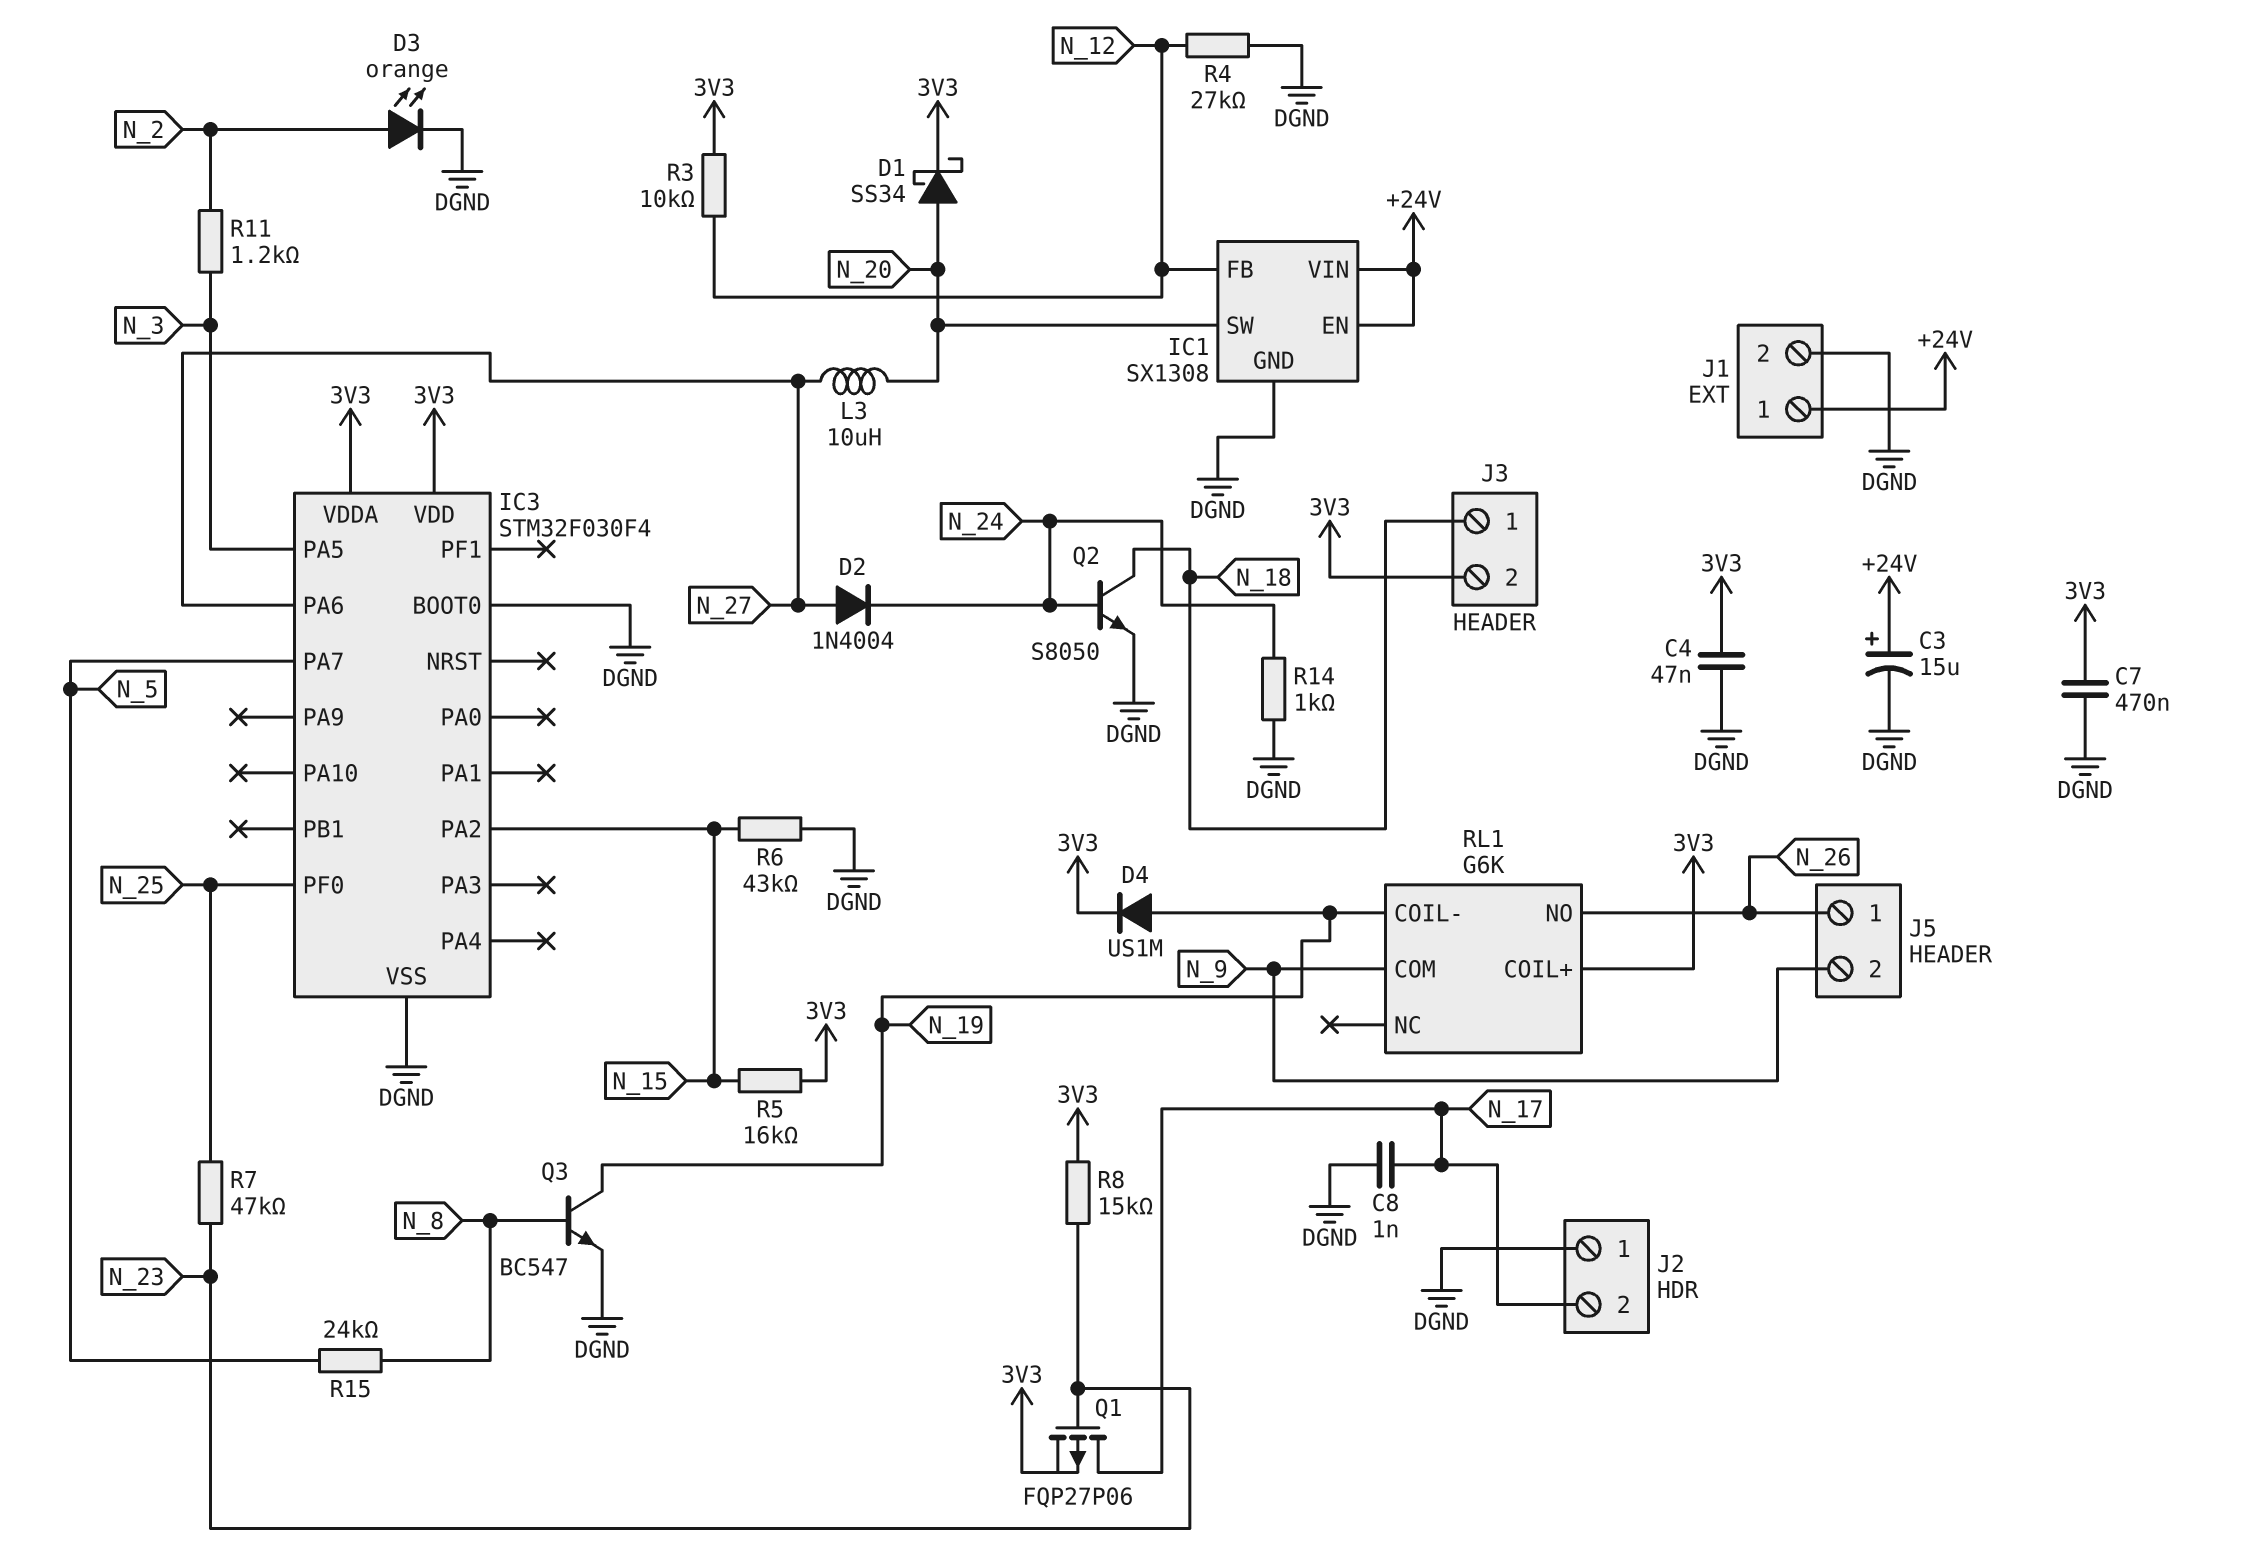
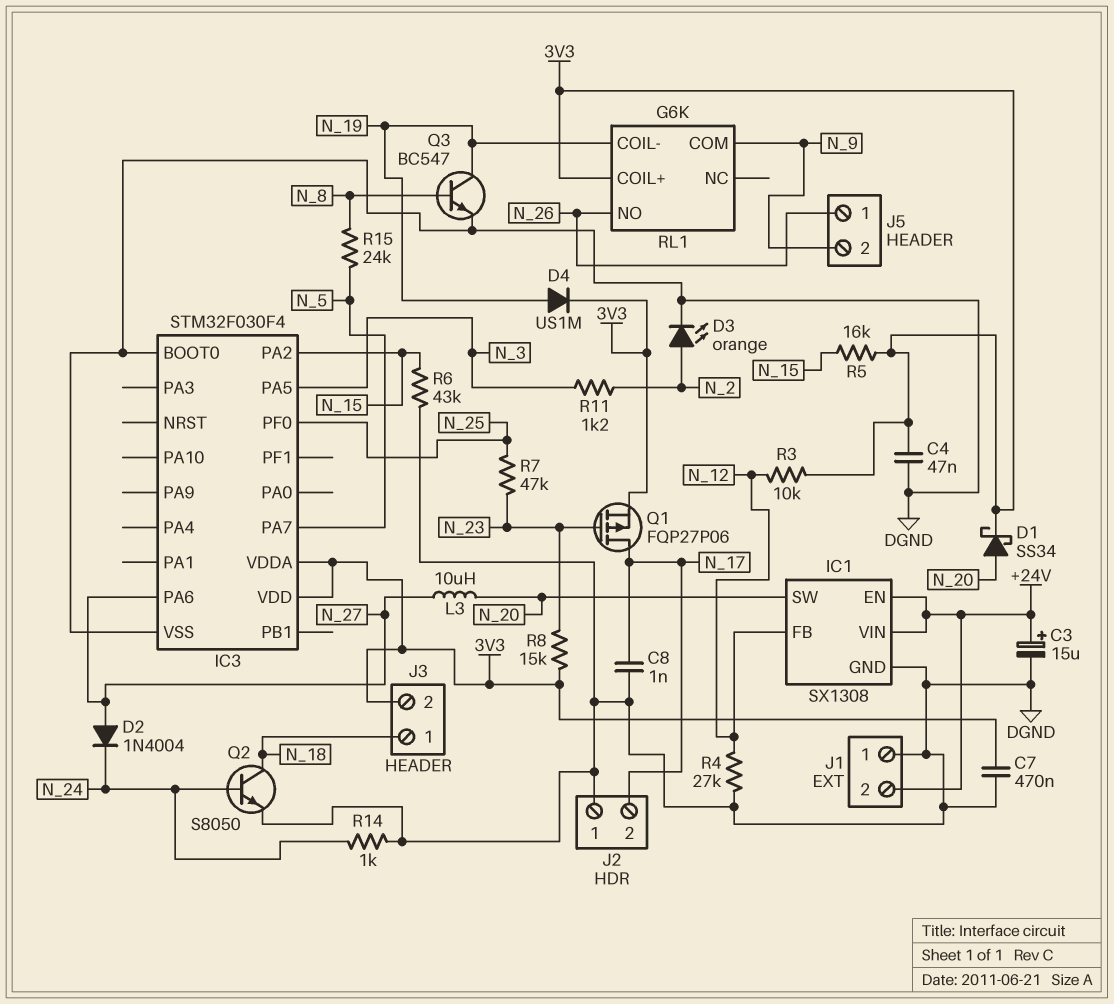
J1 pin 1: +24V -> DGND
J1 pin 2: DGND -> +24V

